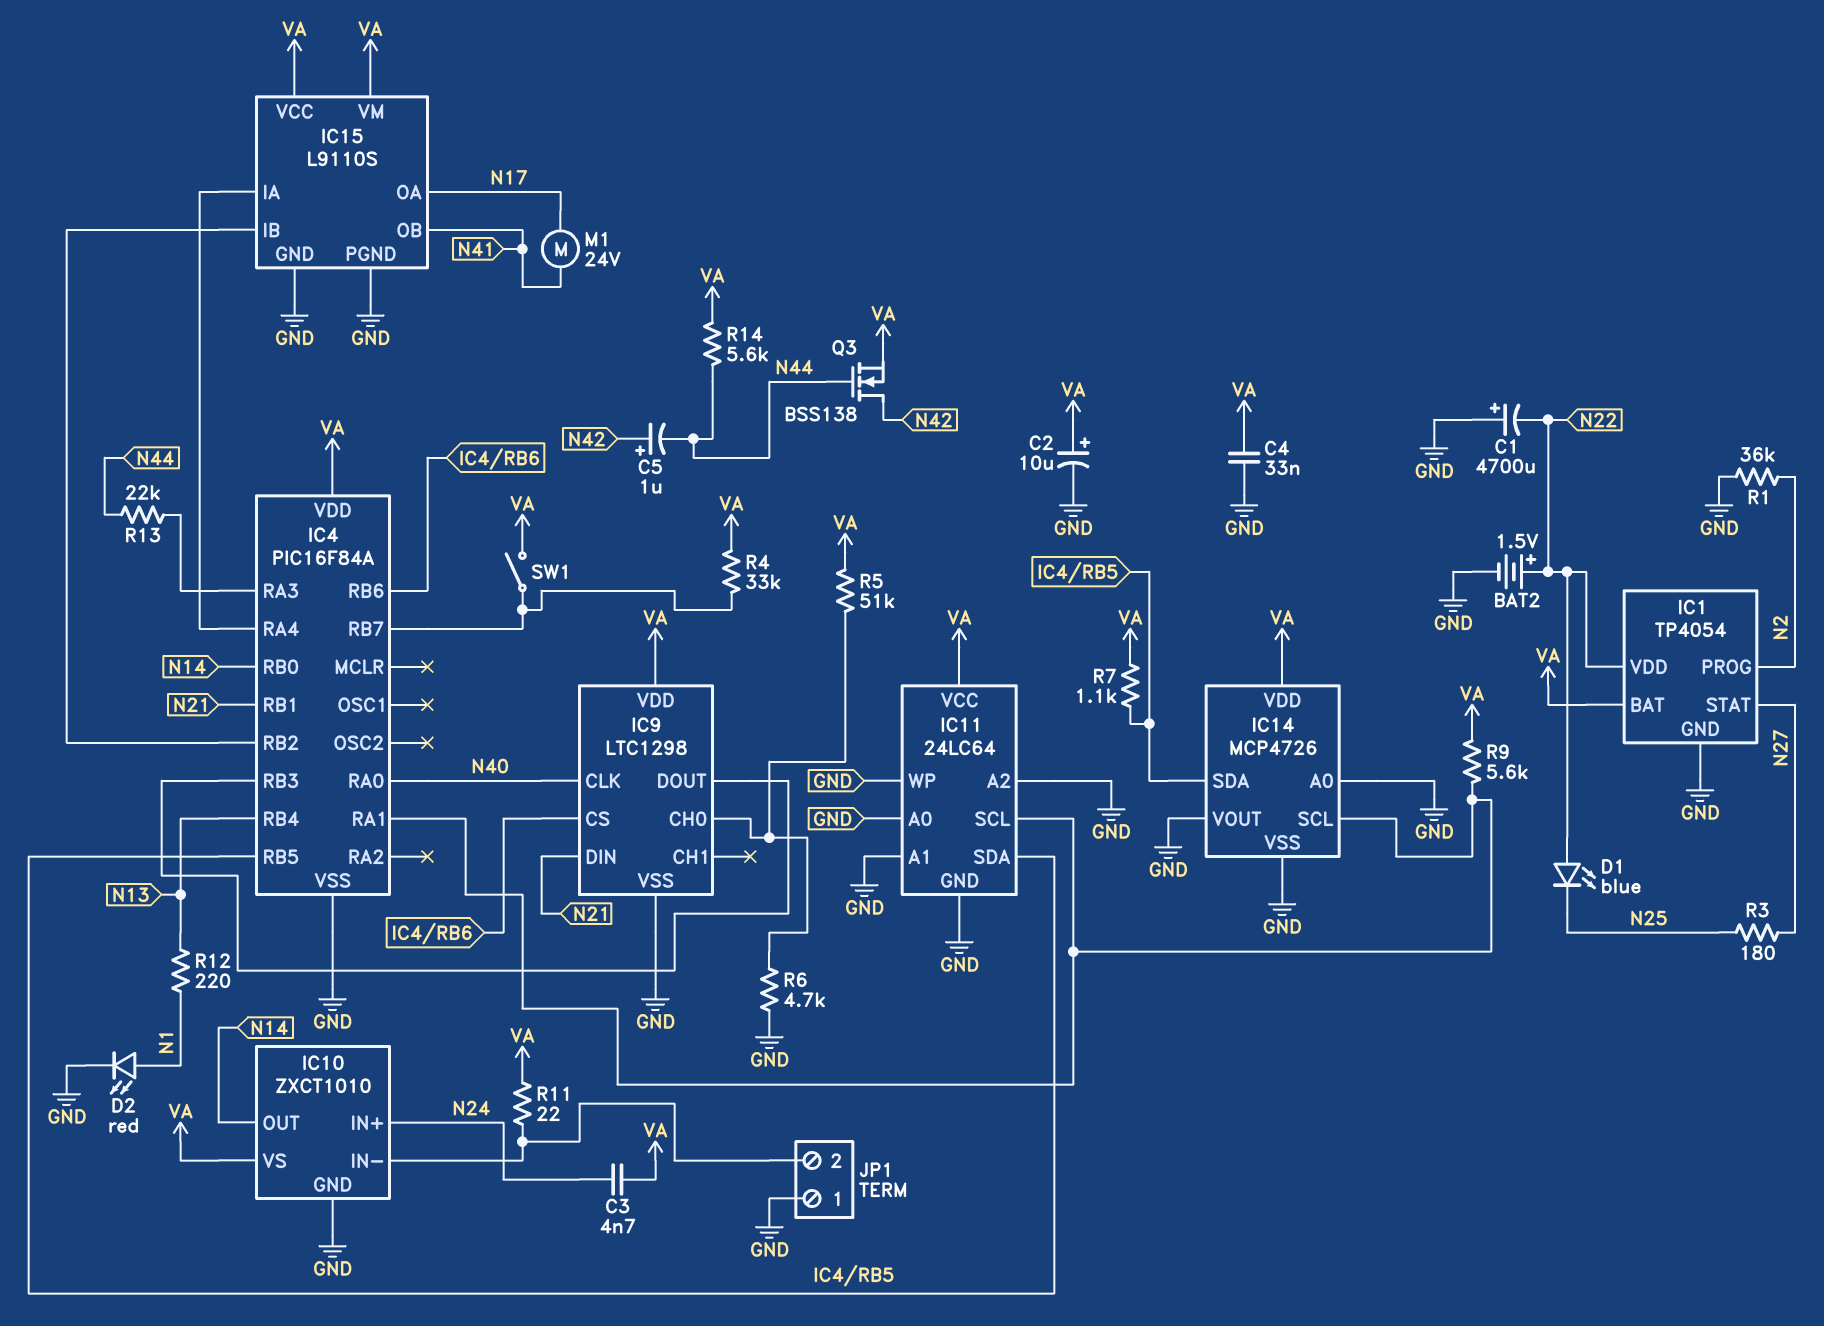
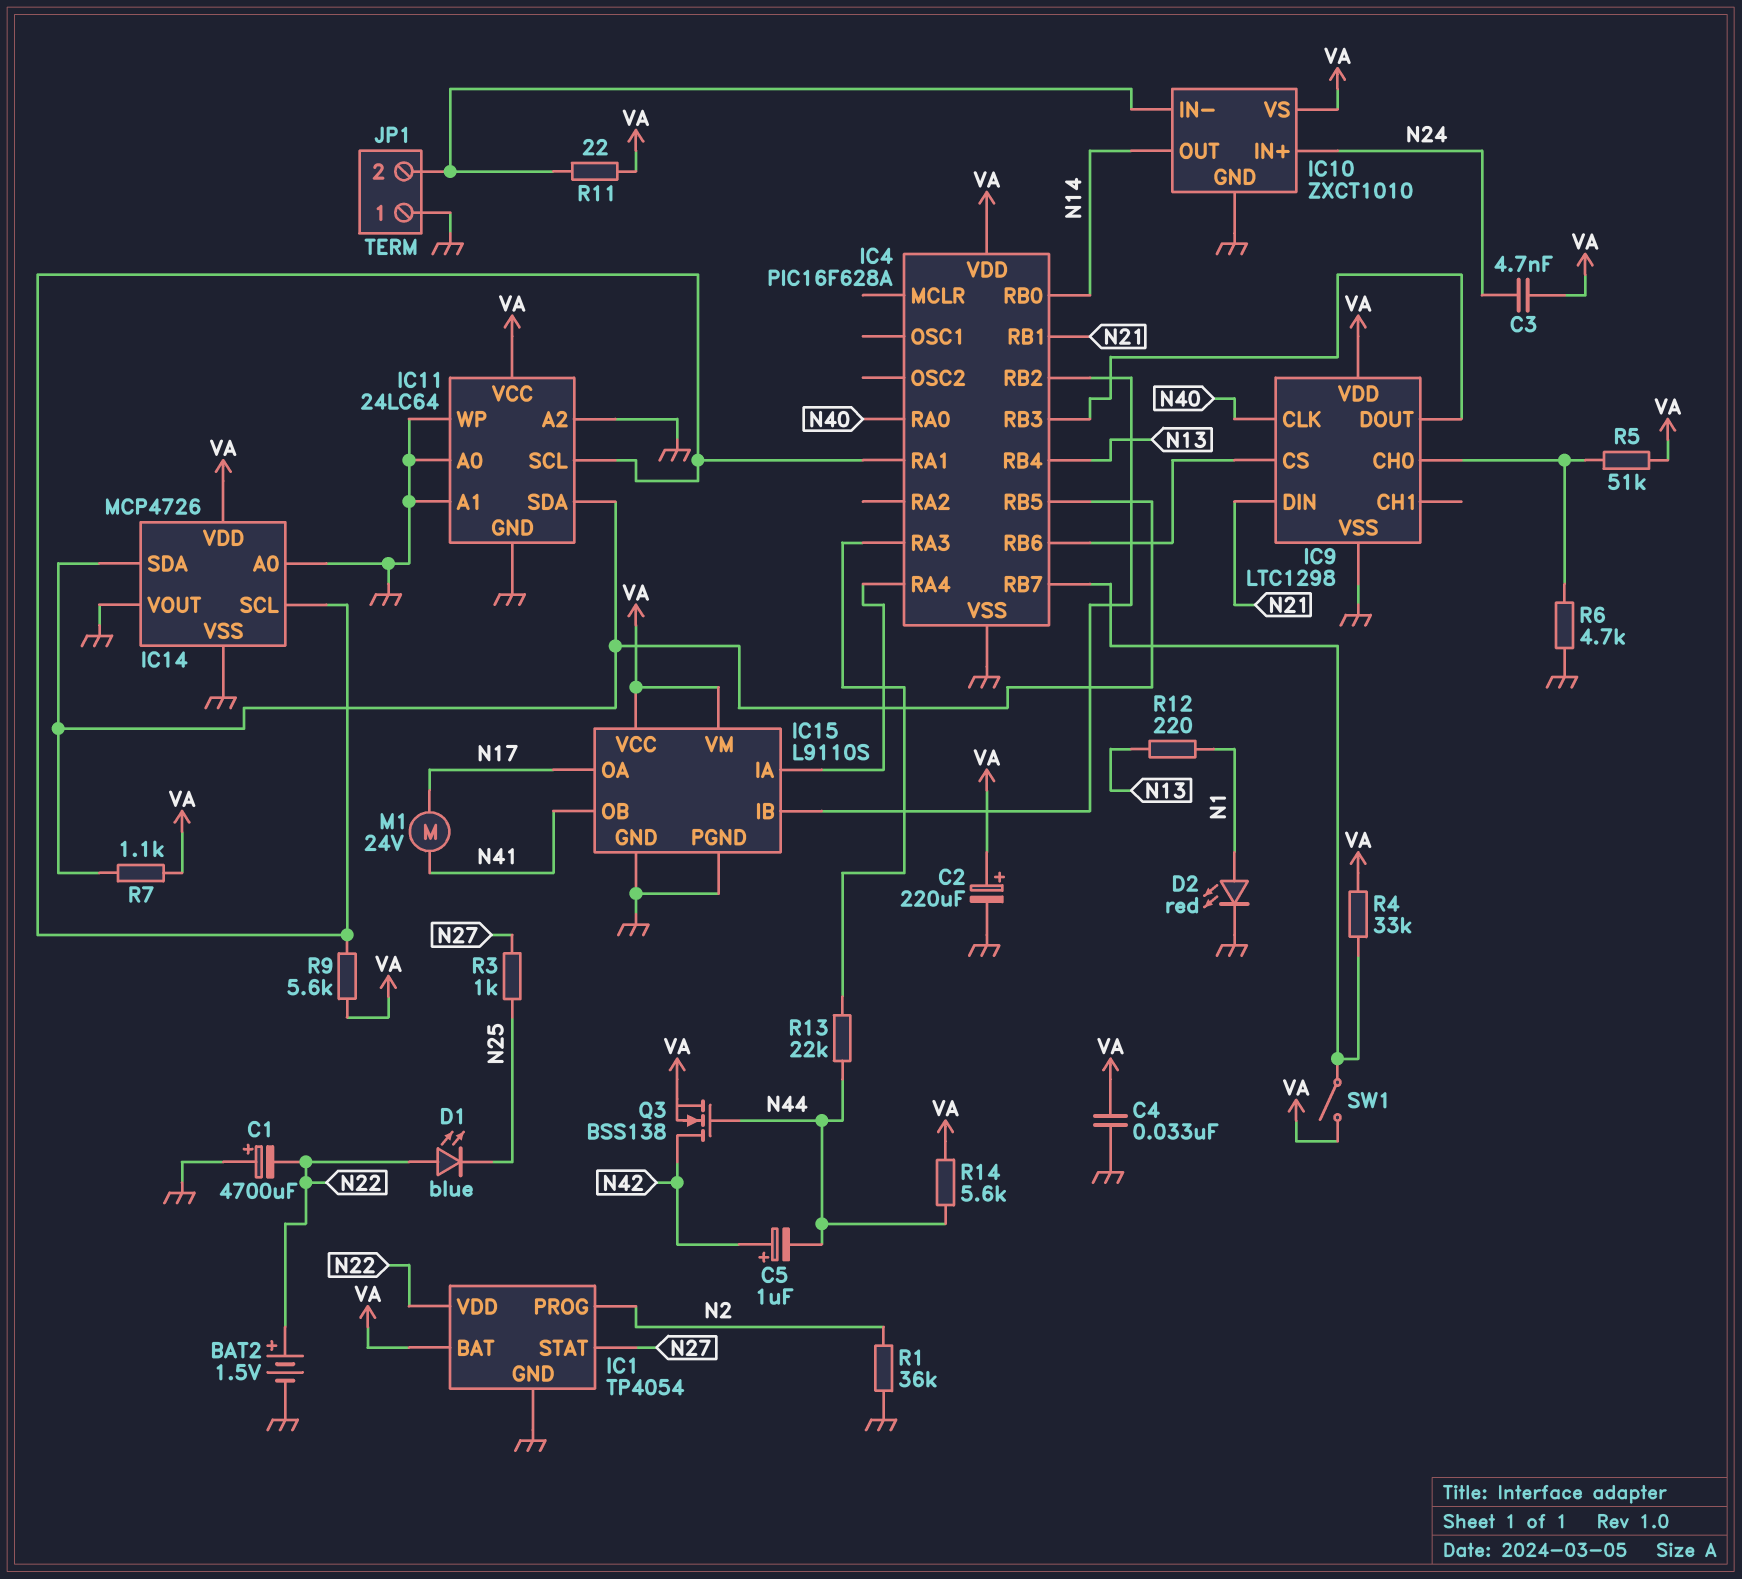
C2: 10uF (plus VA, minus GND) -> 220uF (plus VA, minus GND)
IC4: PIC16F84A -> PIC16F628A
R3: 180 (N25, N27) -> 1k (N25, N27)

